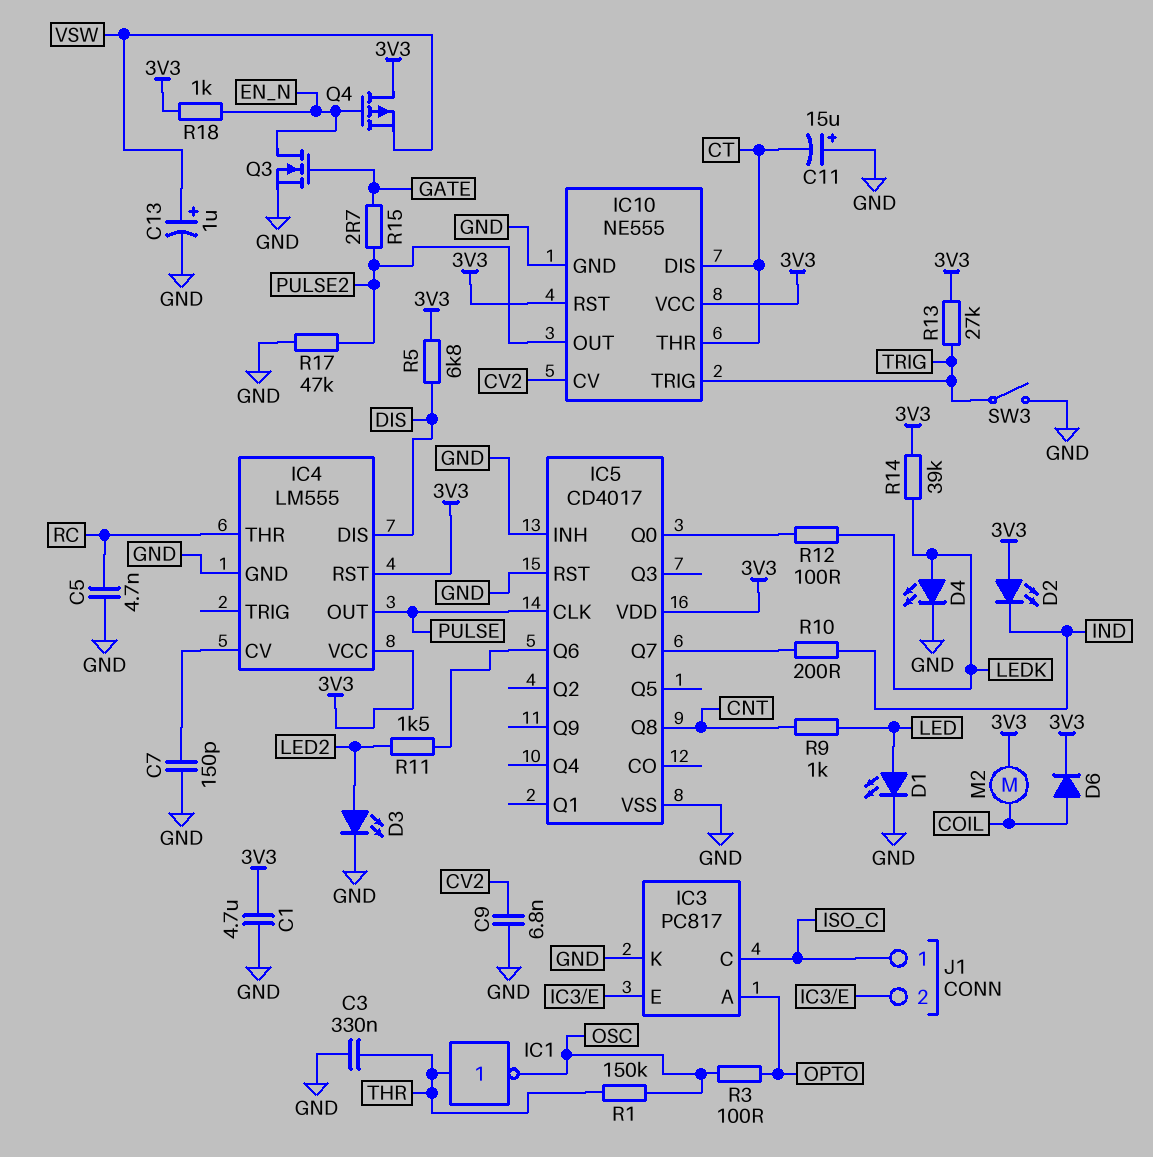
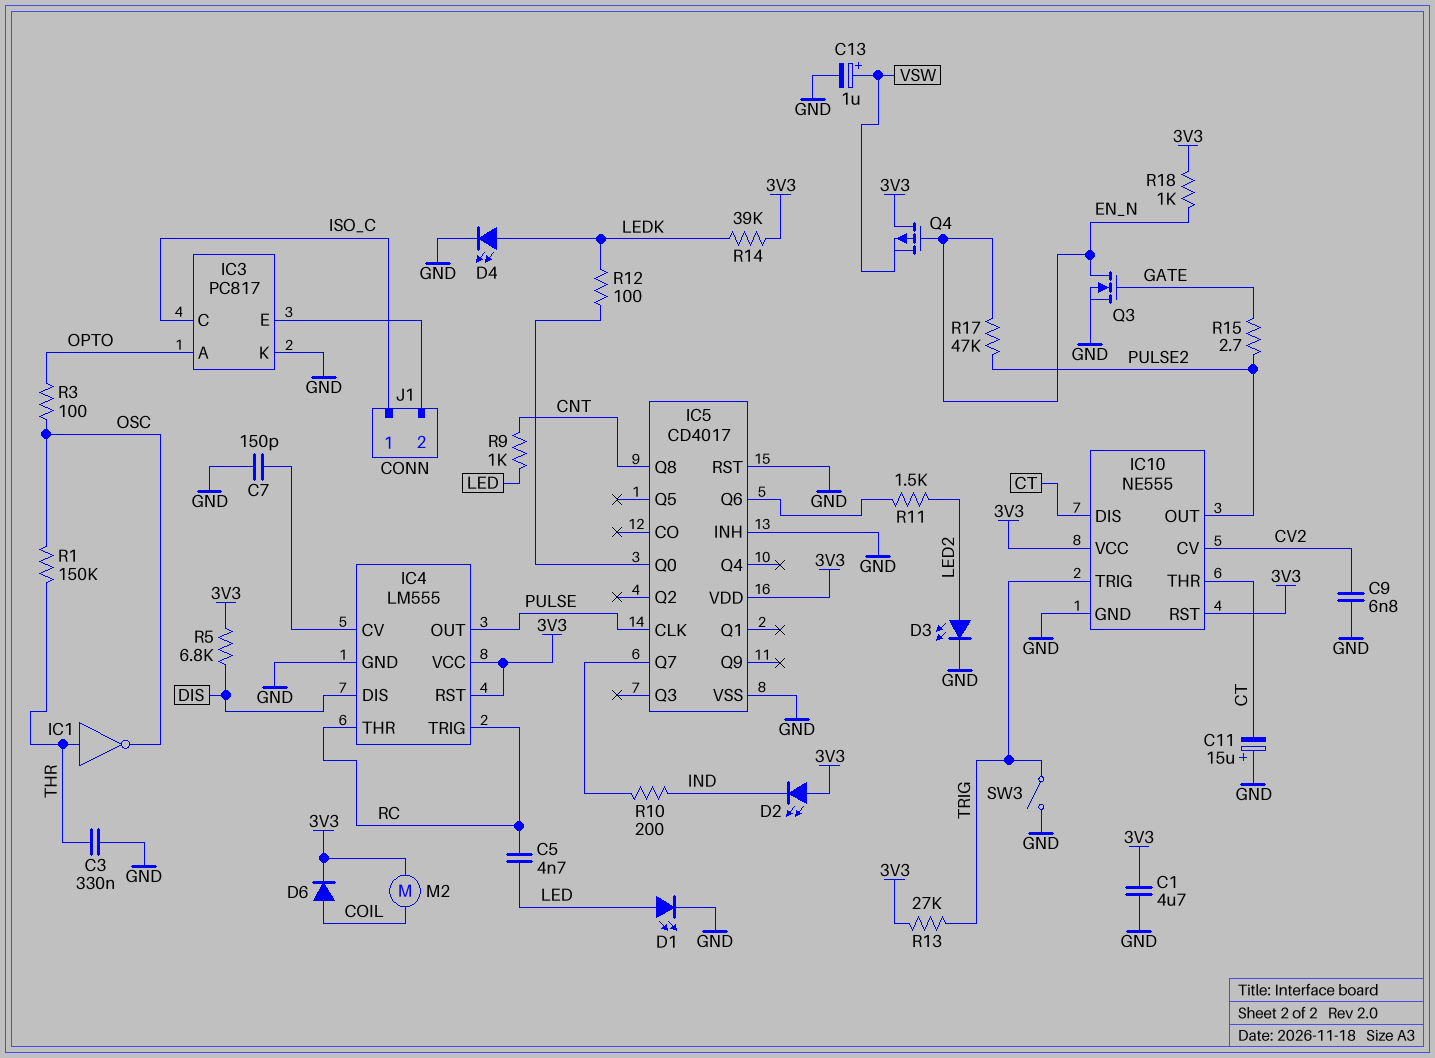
C5: 4.7nF (GND, RC) -> 4.7nF (LED, RC)
IC4 pin TRIG: none -> RC
R17: 47k (GND, PULSE2) -> 47k (EN_N, PULSE2)

